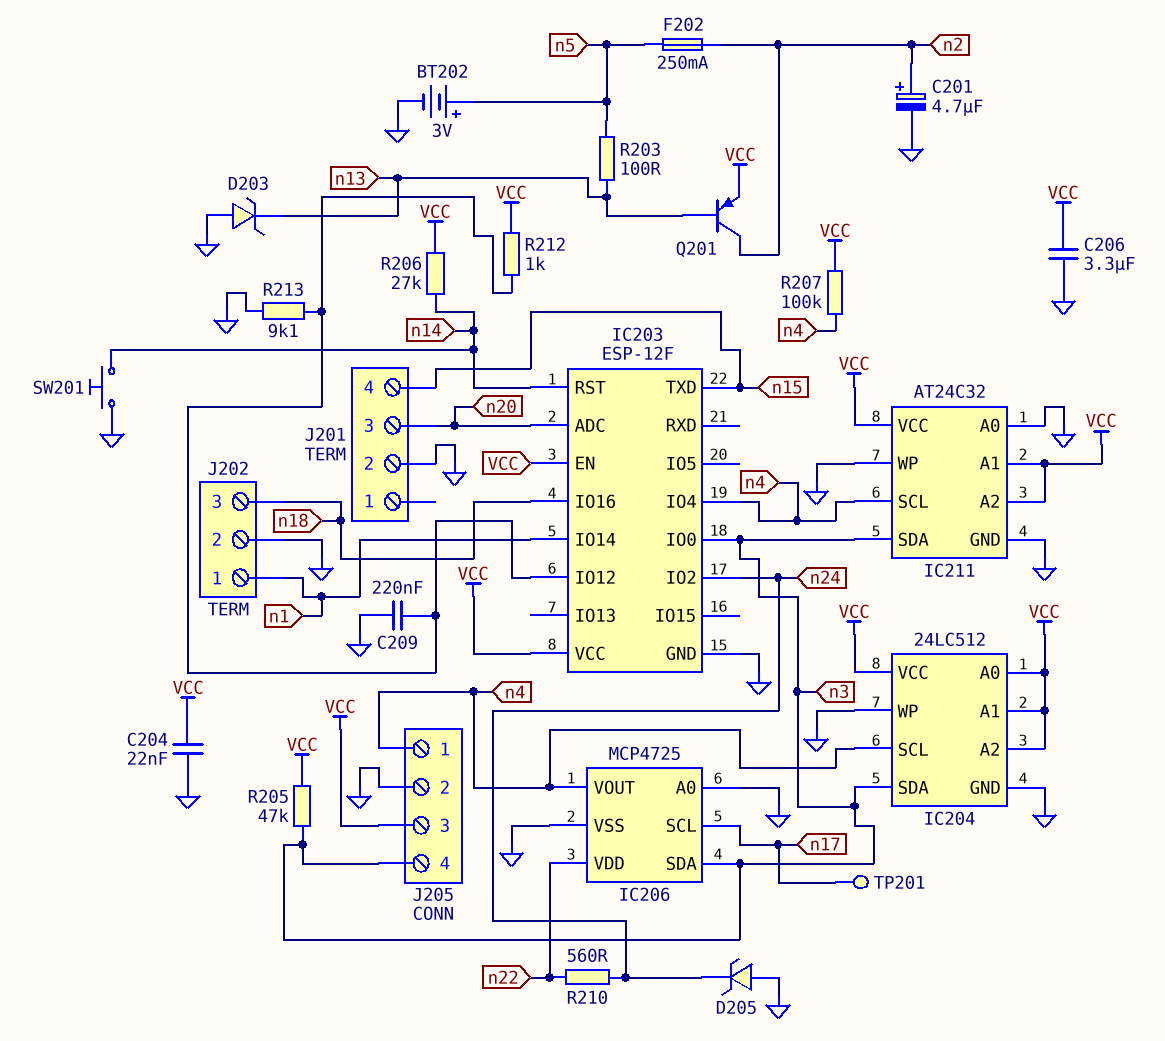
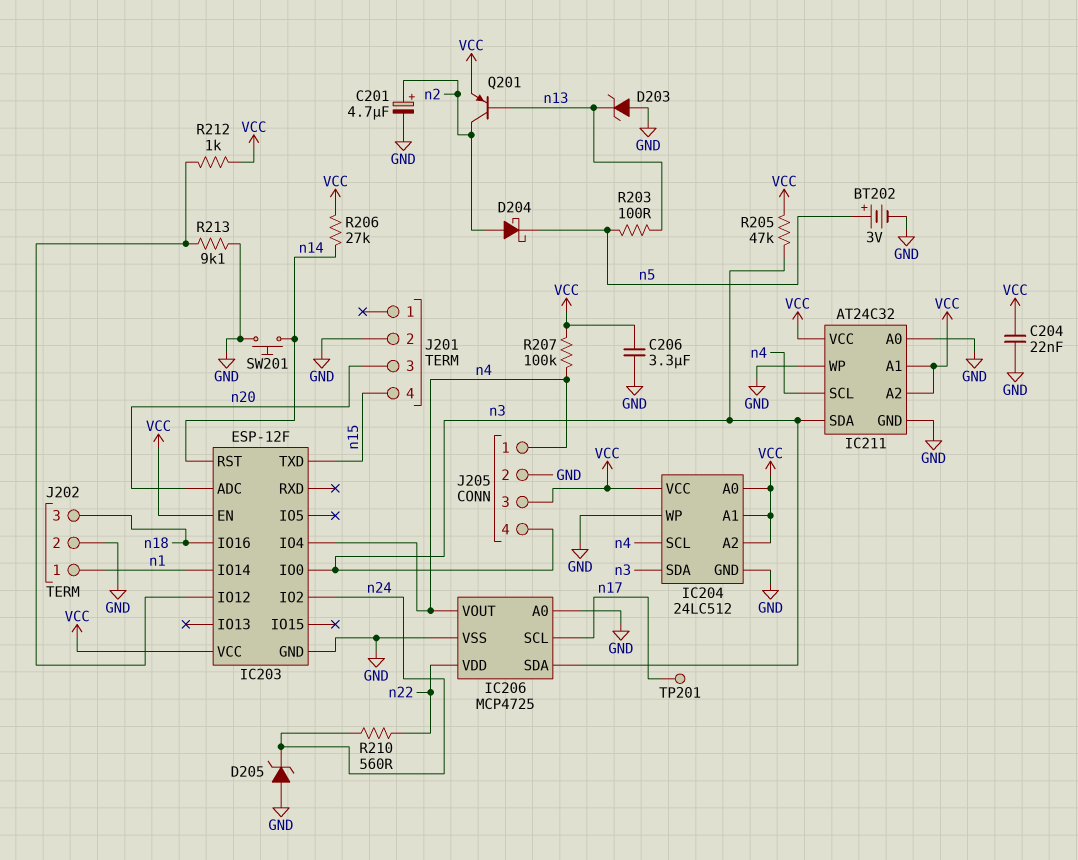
C209: 220nF (GND, IC203/IO12) -> none
D204: none -> schottky (A n2, K n5)
F202: 250mA (n2, n5) -> none

